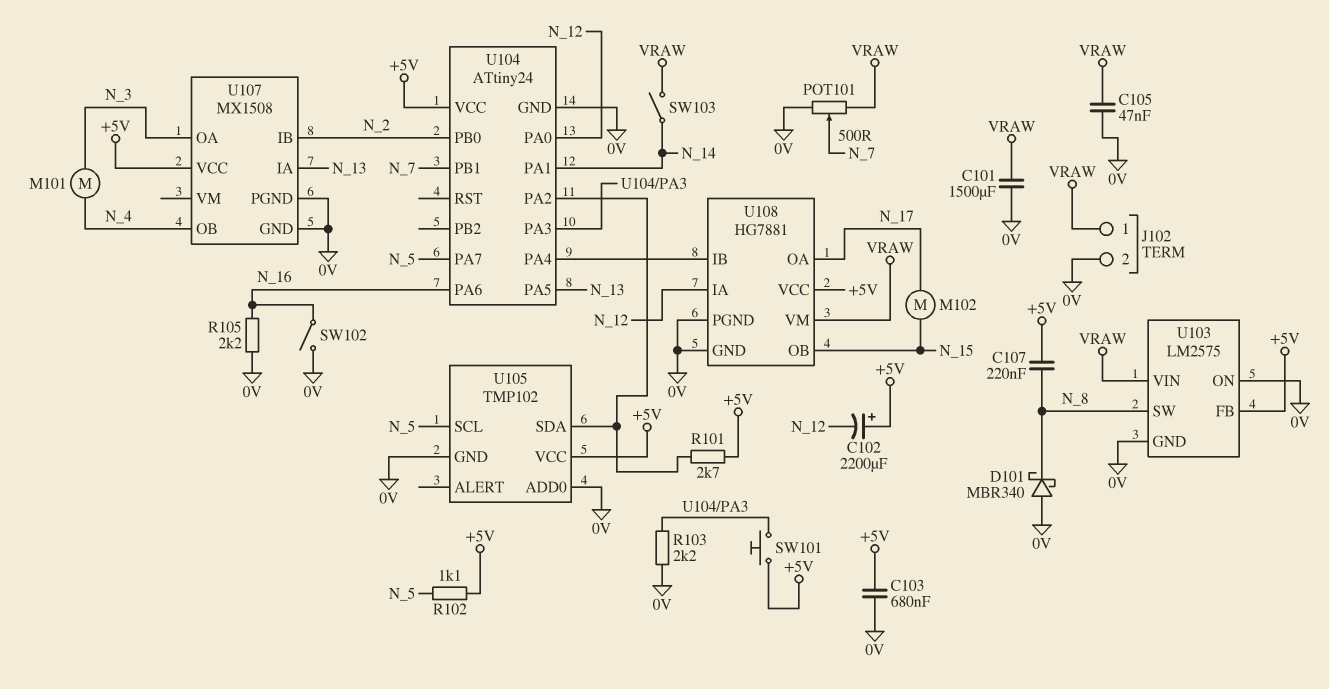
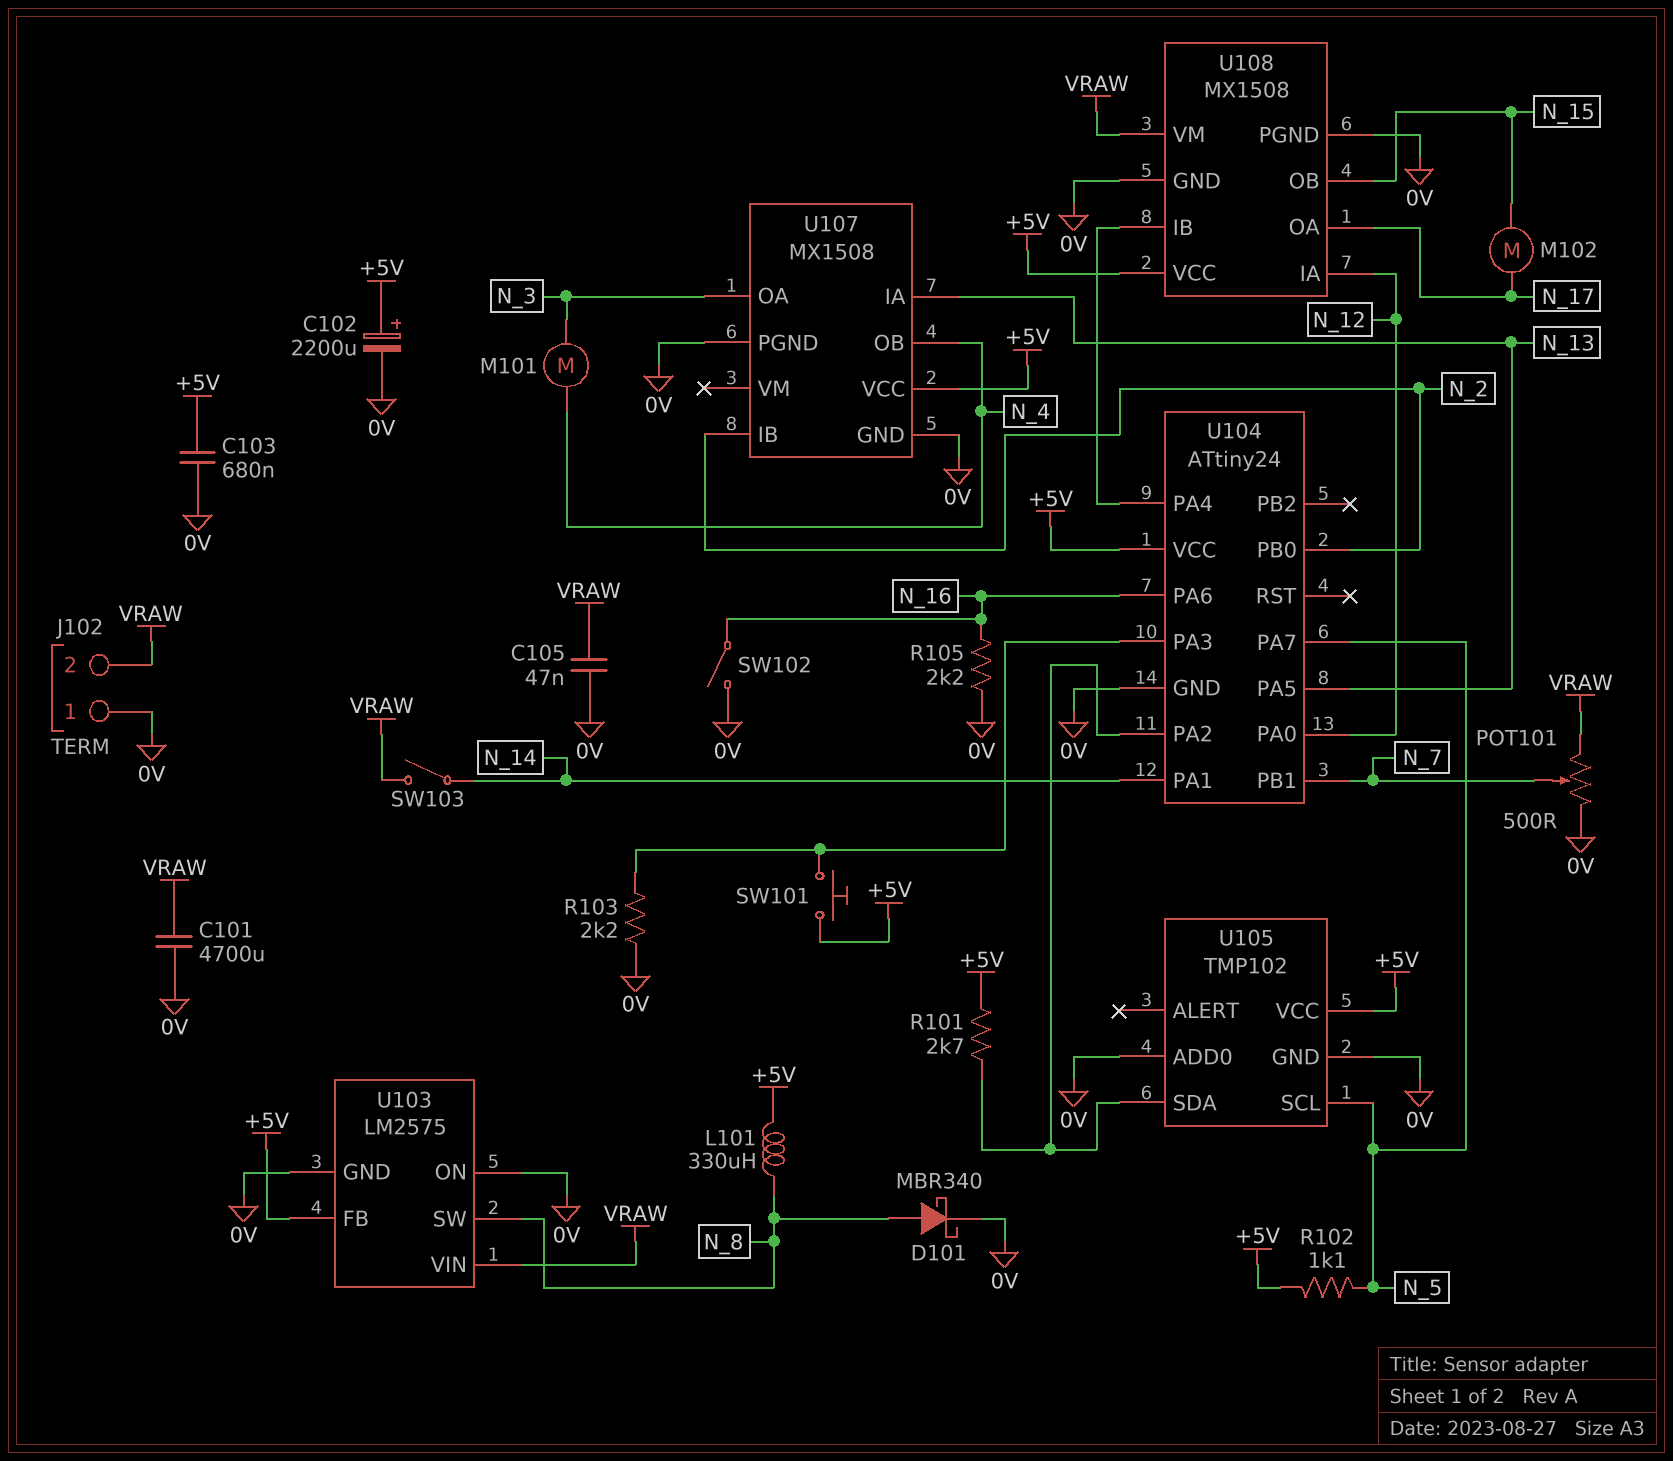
C101: 1500uF (0V, VRAW) -> 4700uF (0V, VRAW)
C102: 2200uF (plus +5V, minus N_12) -> 2200uF (plus +5V, minus 0V)
C107: 220nF (+5V, N_8) -> none
D101: schottky MBR340 (A 0V, K N_8) -> schottky MBR340 (A N_8, K 0V)
J102 pin 1: VRAW -> 0V
J102 pin 2: 0V -> VRAW
L101: none -> 330uH (+5V, N_8)
U108: HG7881 -> MX1508

